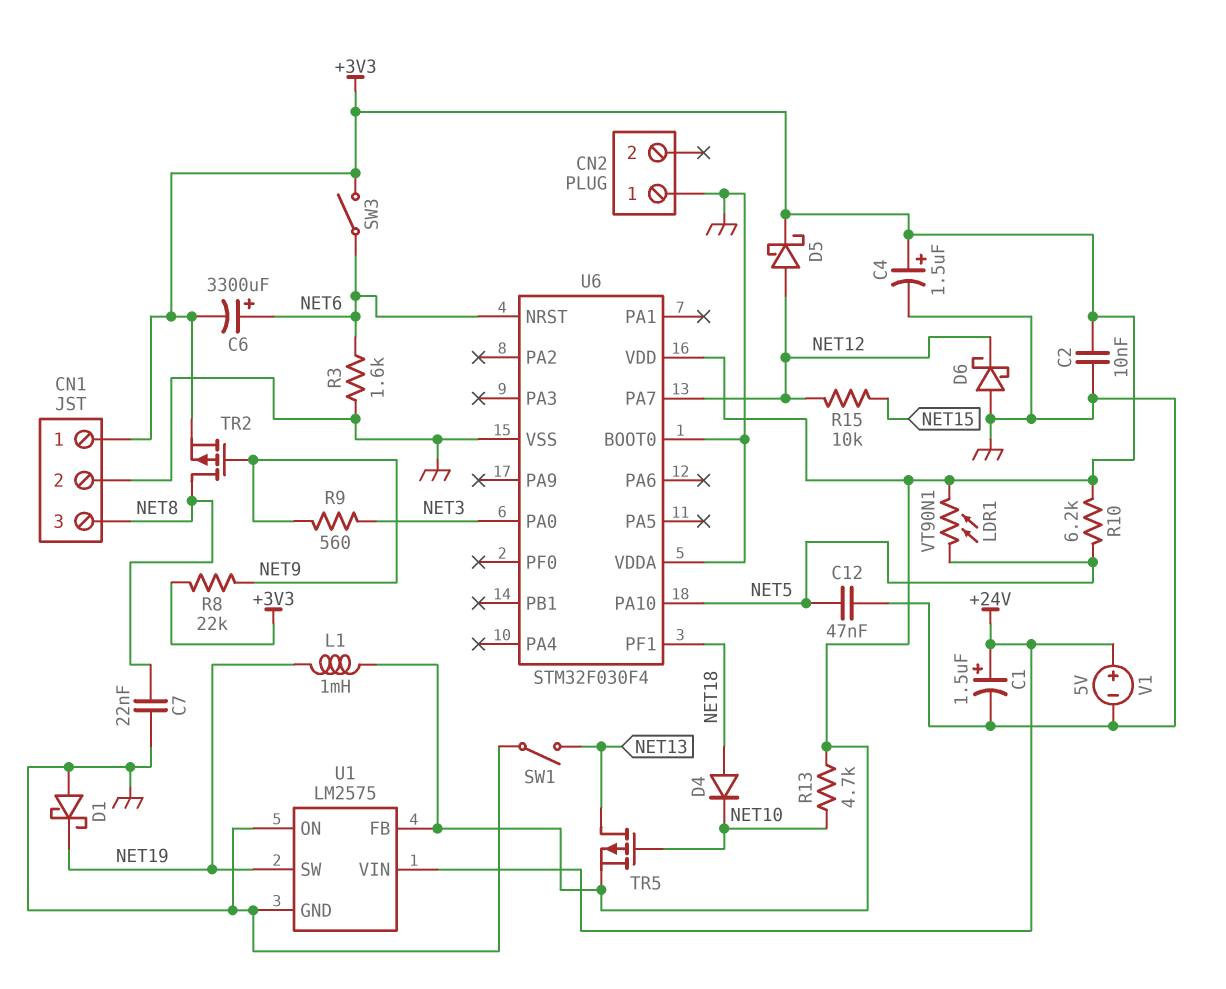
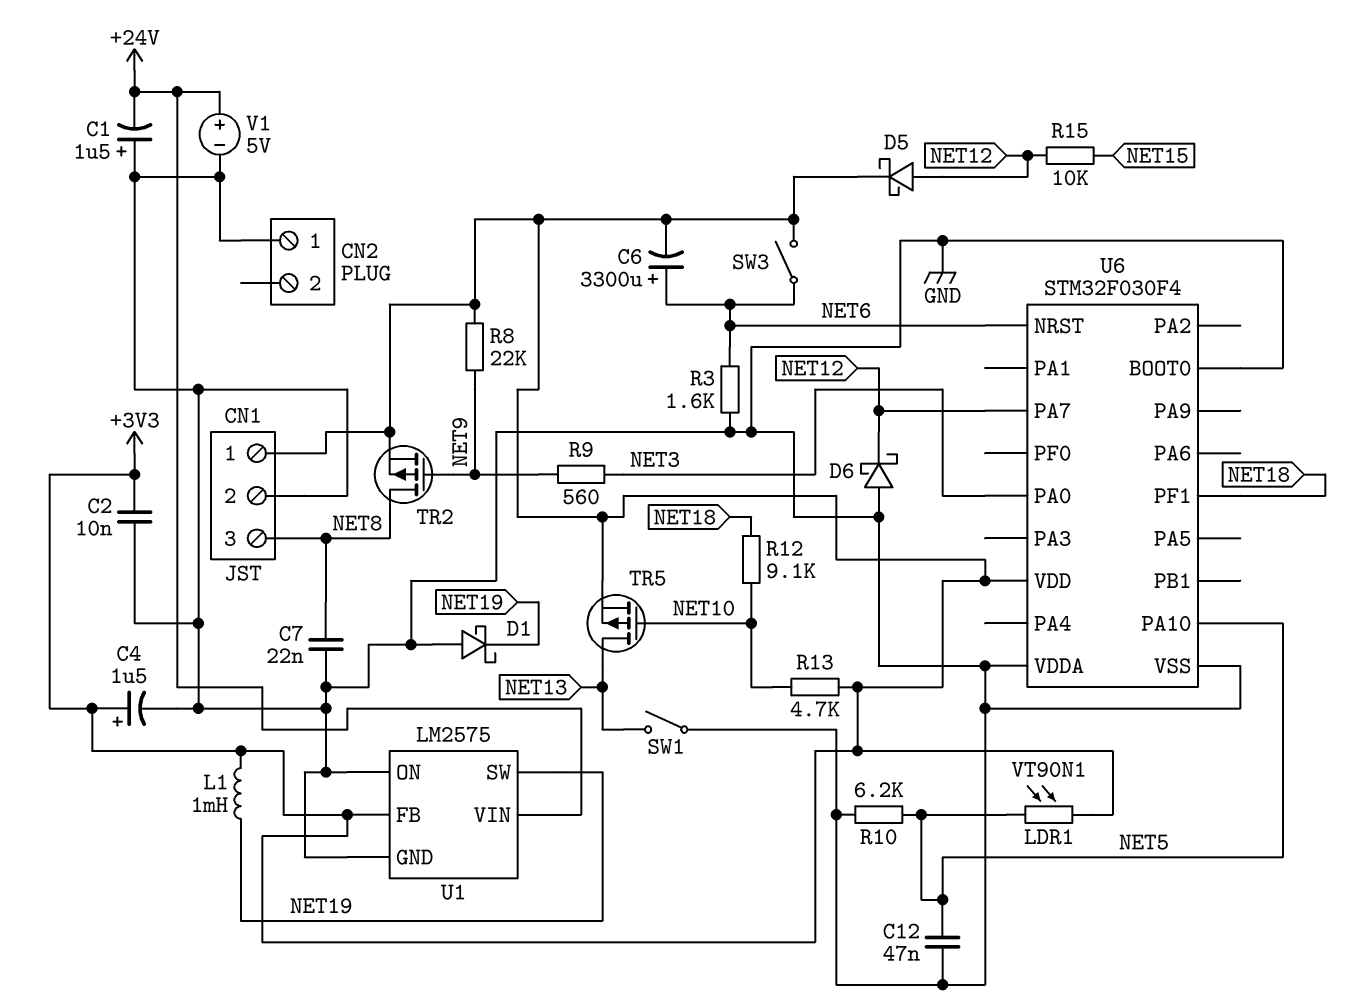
C1: 1.5uF (plus +24V, minus GND) -> 1.5uF (plus GND, minus +24V)
D4: diode (A NET18, K NET10) -> none
R10: 6.2k (+3V3, NET5) -> 6.2k (GND, NET5)
R12: none -> 9.1k (NET10, NET18)

